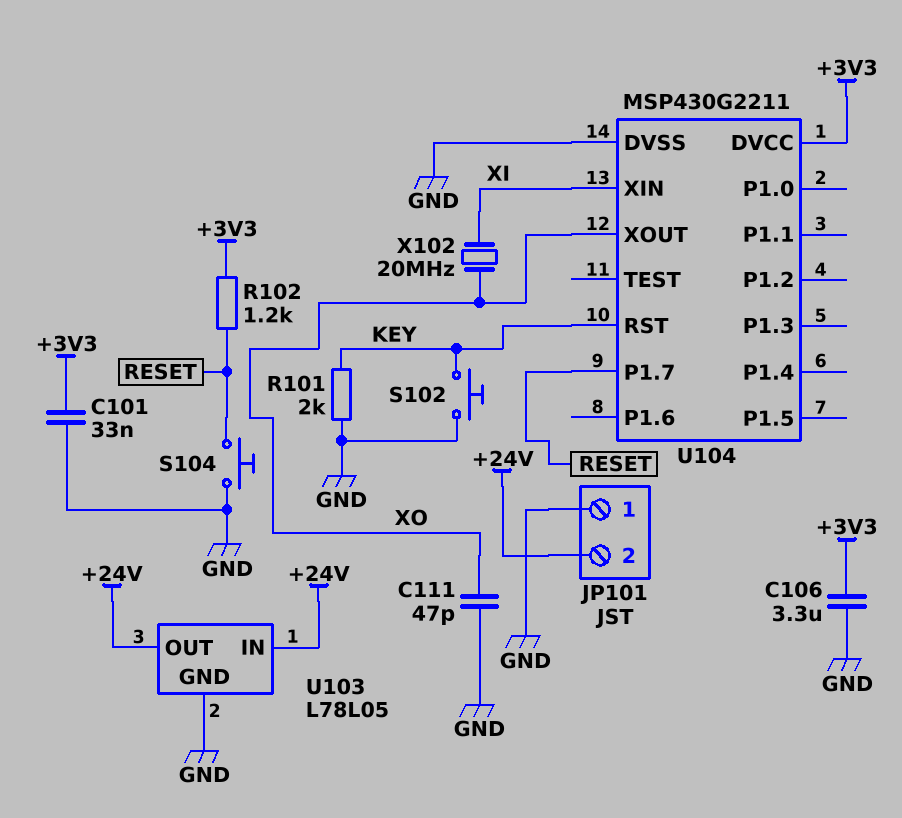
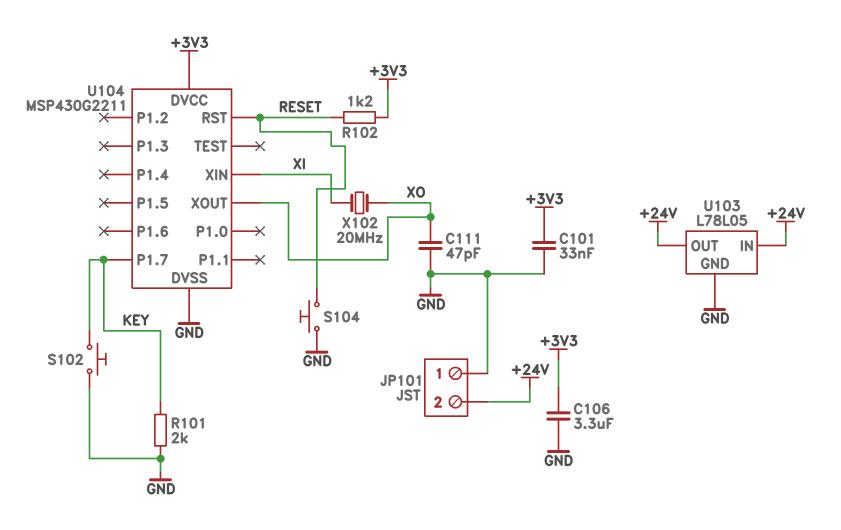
U104 pin P1.7: RESET -> KEY
U104 pin RST: KEY -> RESET

